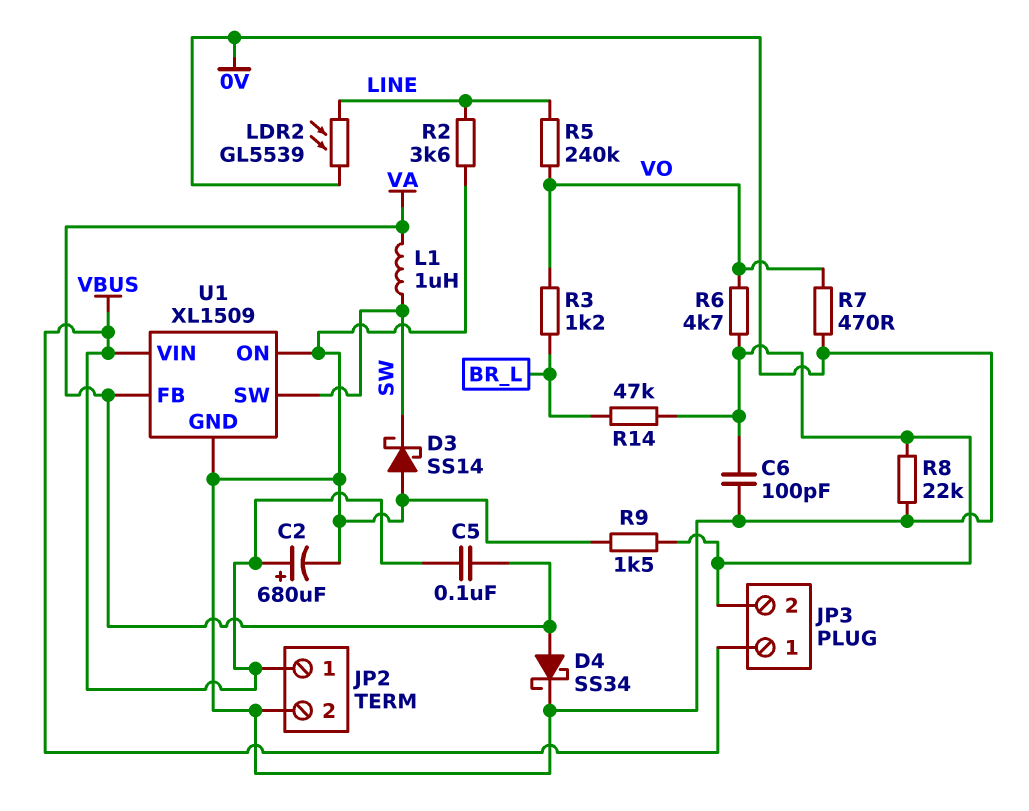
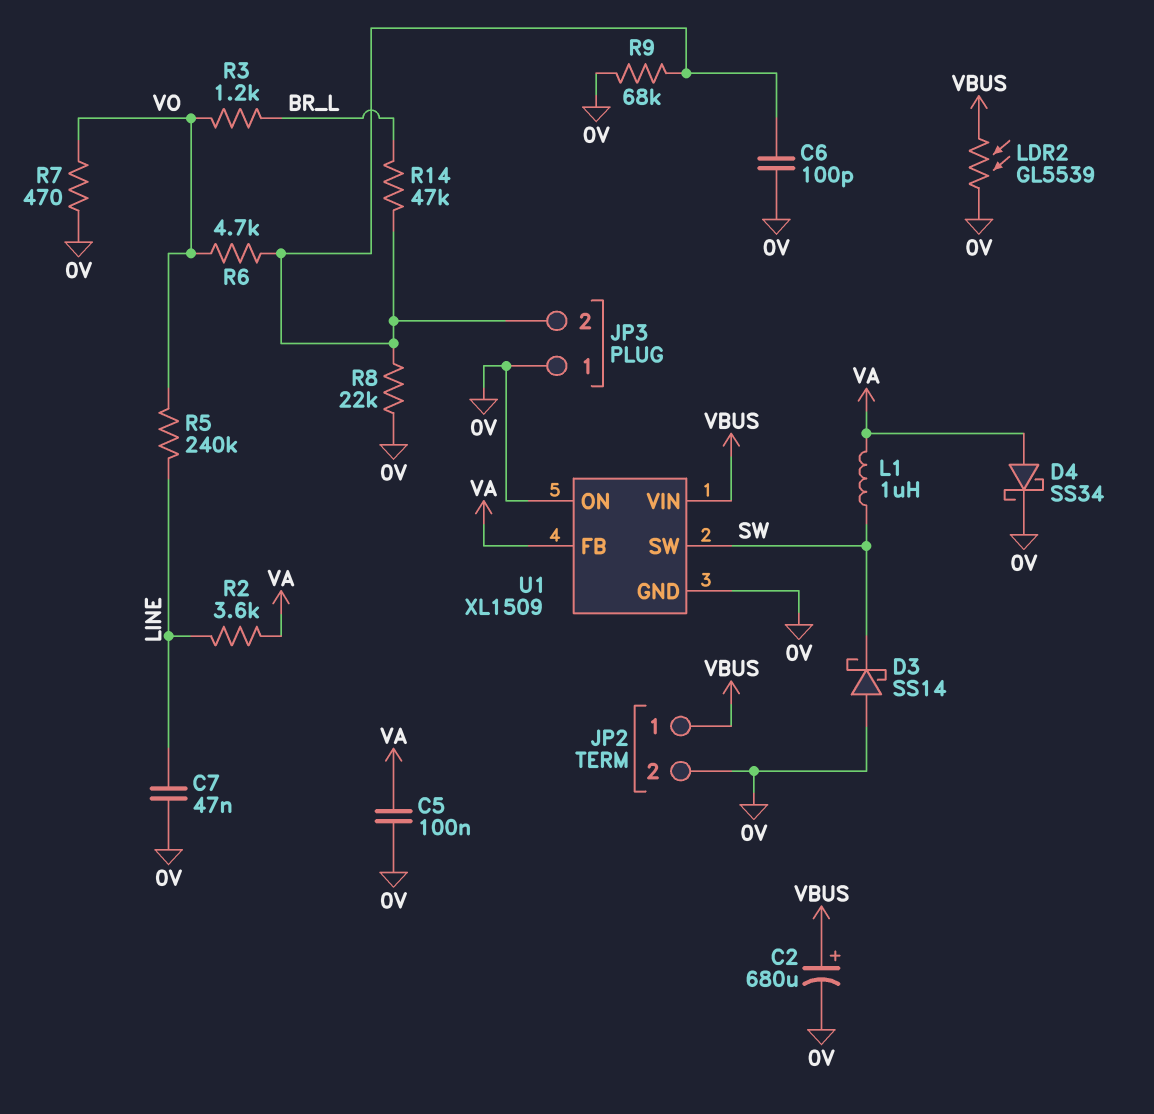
C5: 100nF (VA, VBUS) -> 100nF (0V, VA)
C7: none -> 47nF (0V, LINE)
JP3 pin 1: VBUS -> 0V
LDR2: GL5539 (0V, LINE) -> GL5539 (0V, VBUS)
R2: 3.6k (0V, LINE) -> 3.6k (LINE, VA)
R9: 1.5k (0V, JP3/2) -> 68k (0V, JP3/2)

